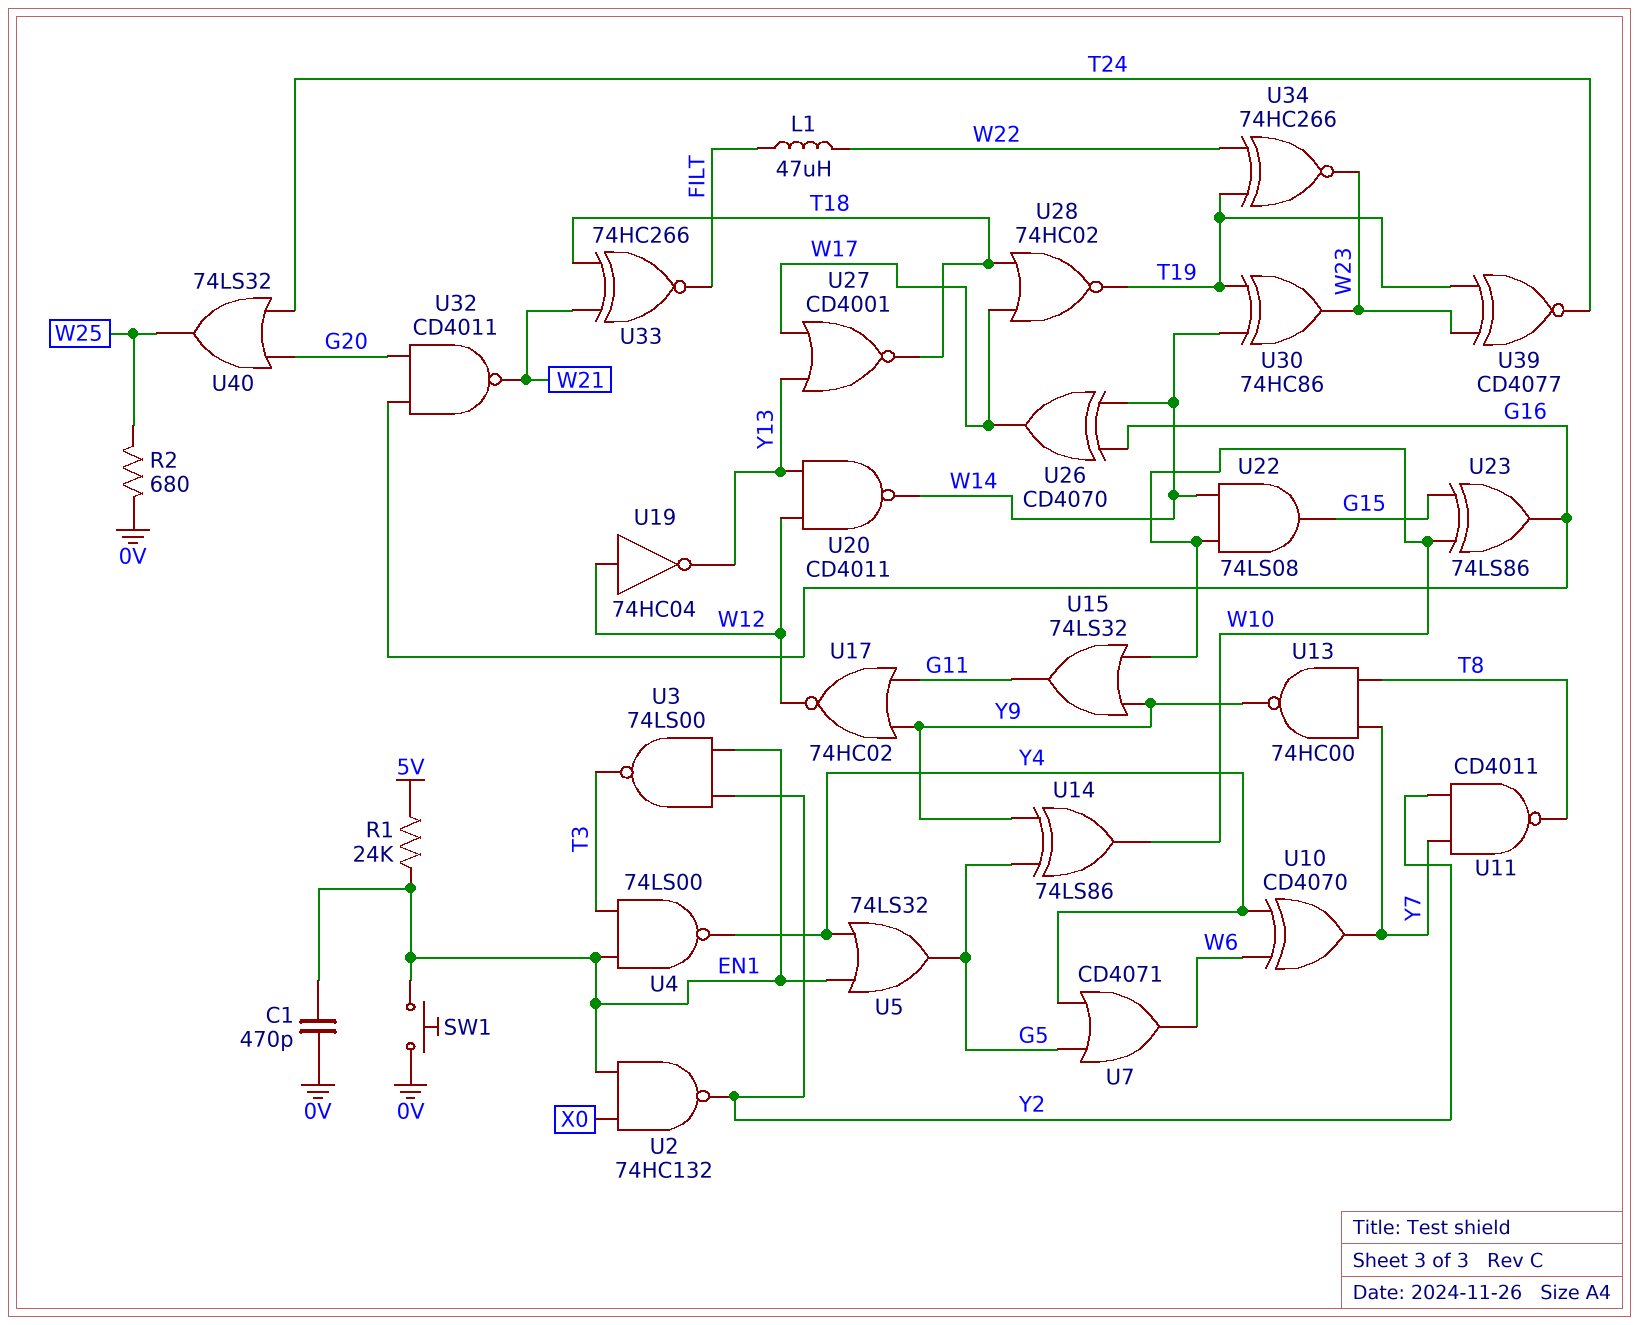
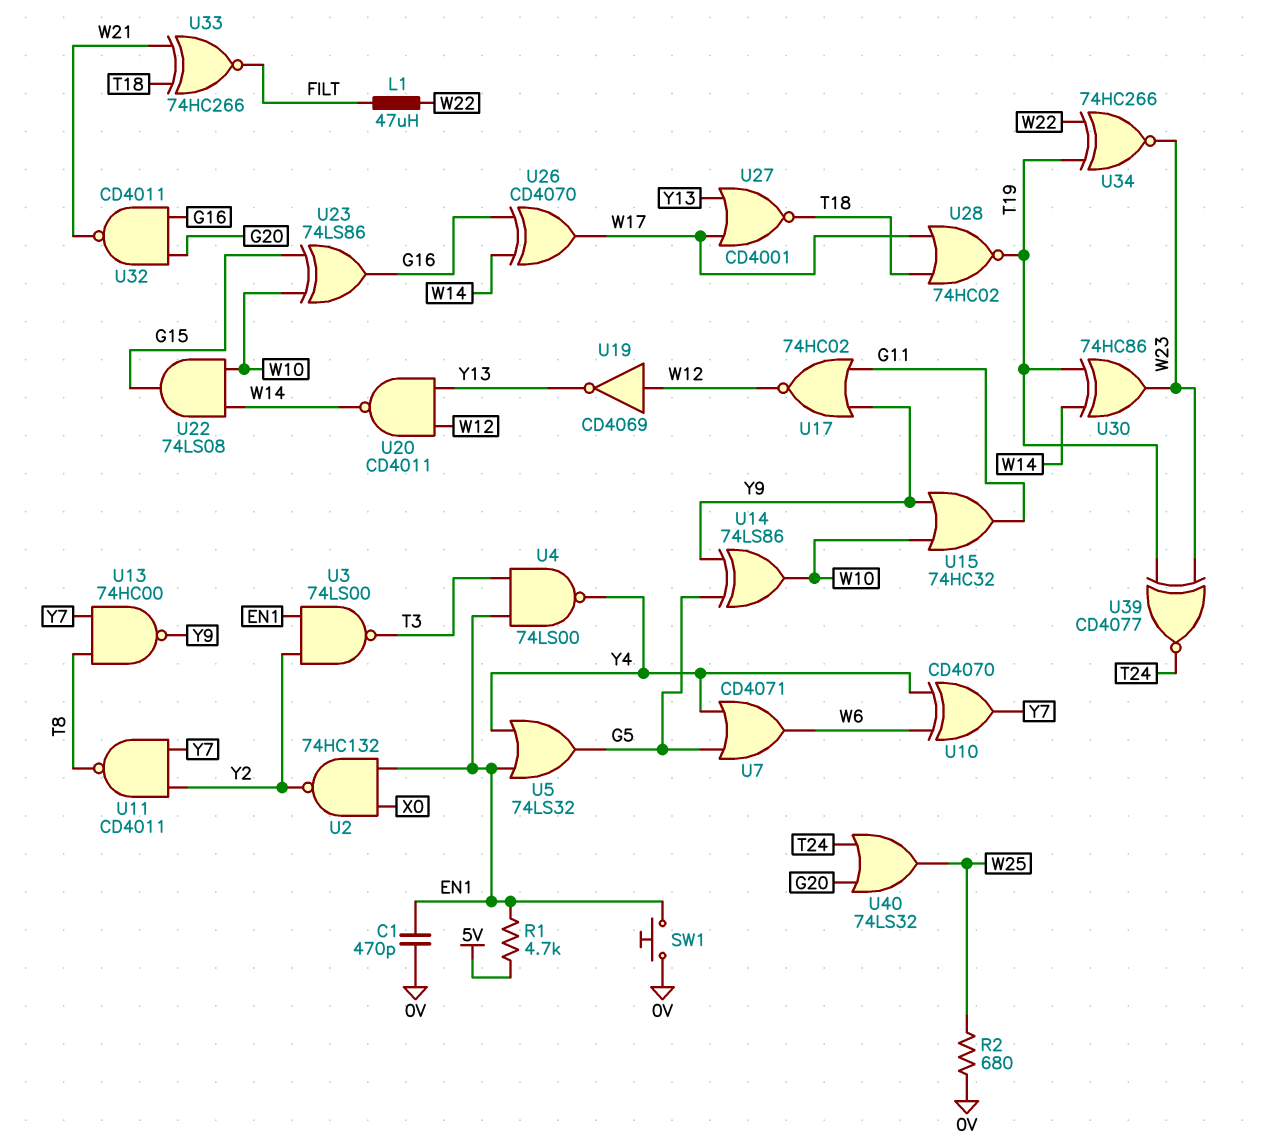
R1: 24k (5V, EN1) -> 4.7k (5V, EN1)
U15: OR 74LS32 (in W10, in Y9, out G11) -> OR 74HC32 (in W10, in Y9, out G11)
U19: NOT 74HC04 (in W12, out Y13) -> NOT CD4069 (in W12, out Y13)

